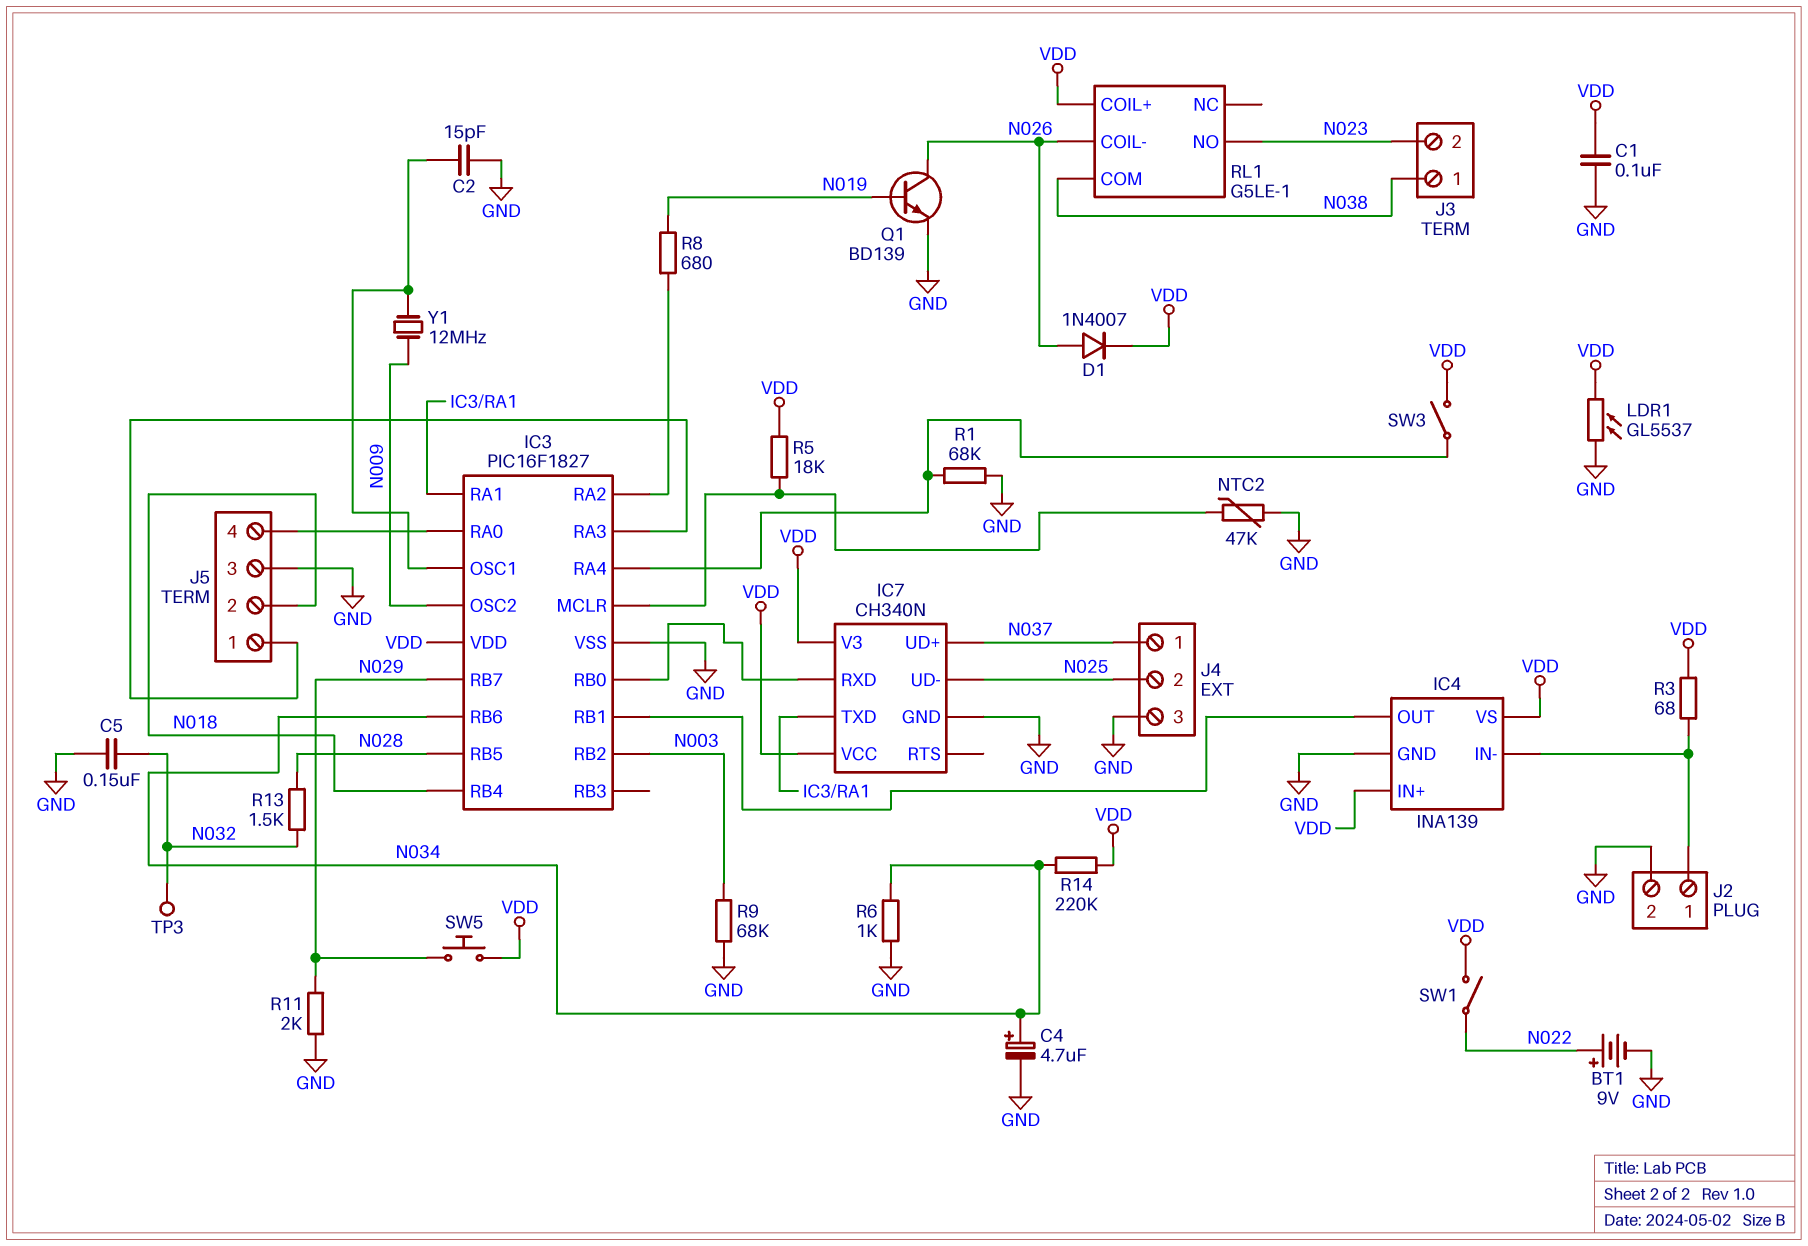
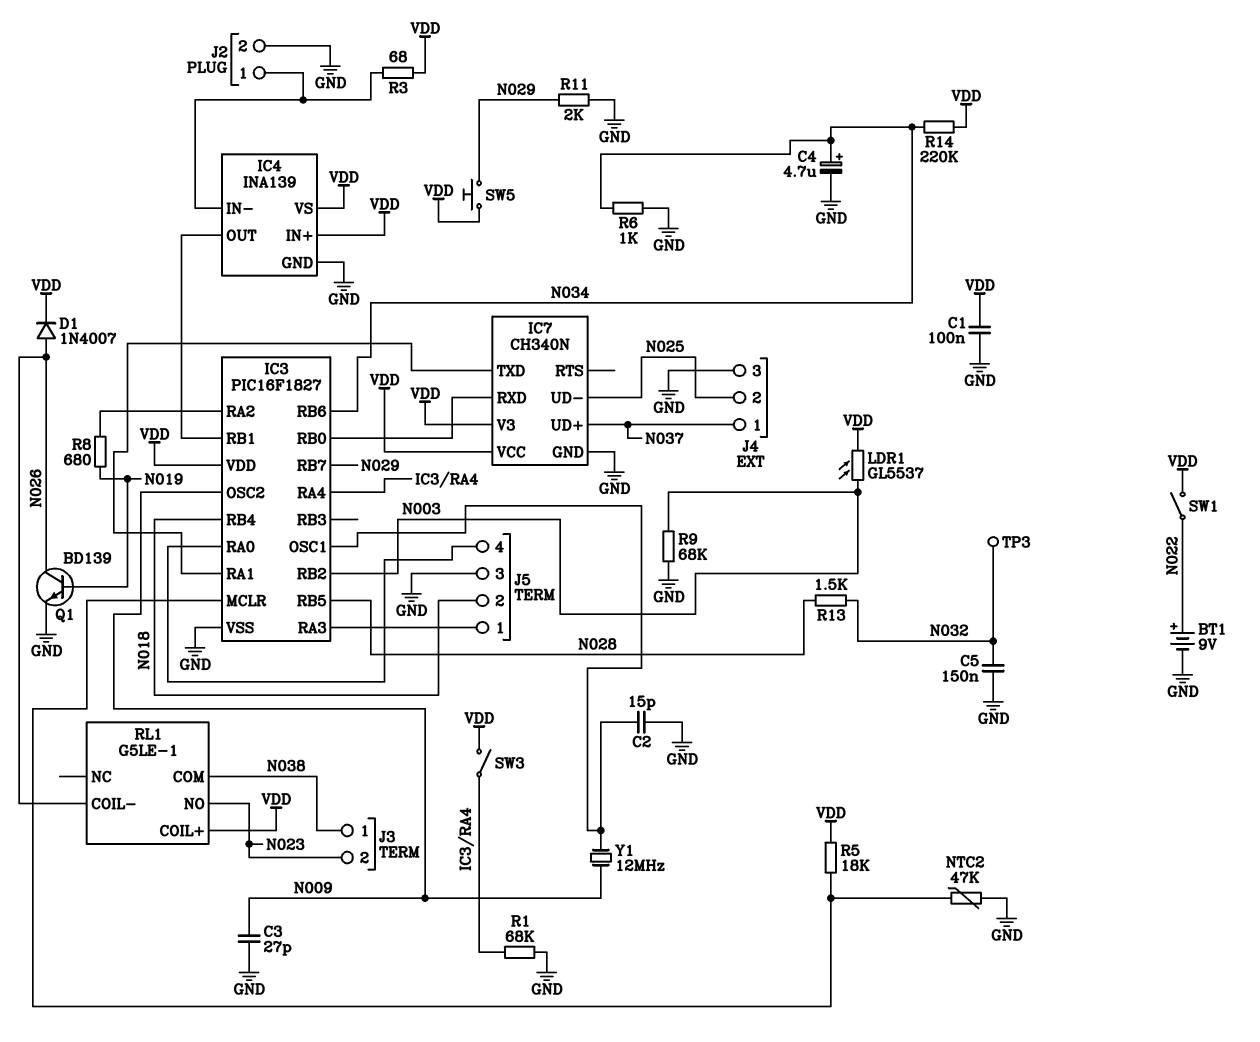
C3: none -> 27pF (GND, N009)
LDR1: GL5537 (GND, VDD) -> GL5537 (N003, VDD)

